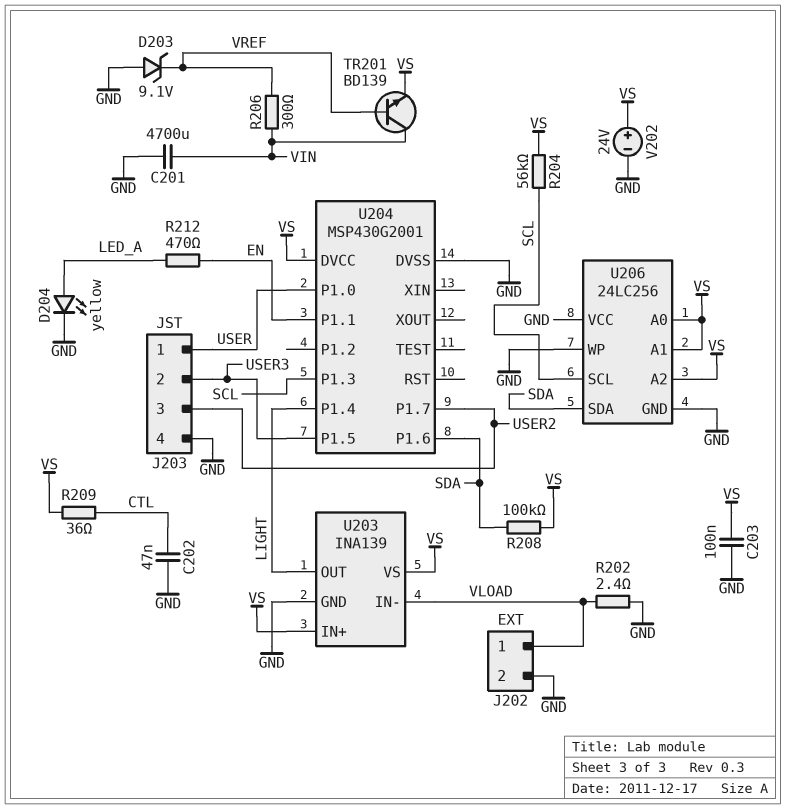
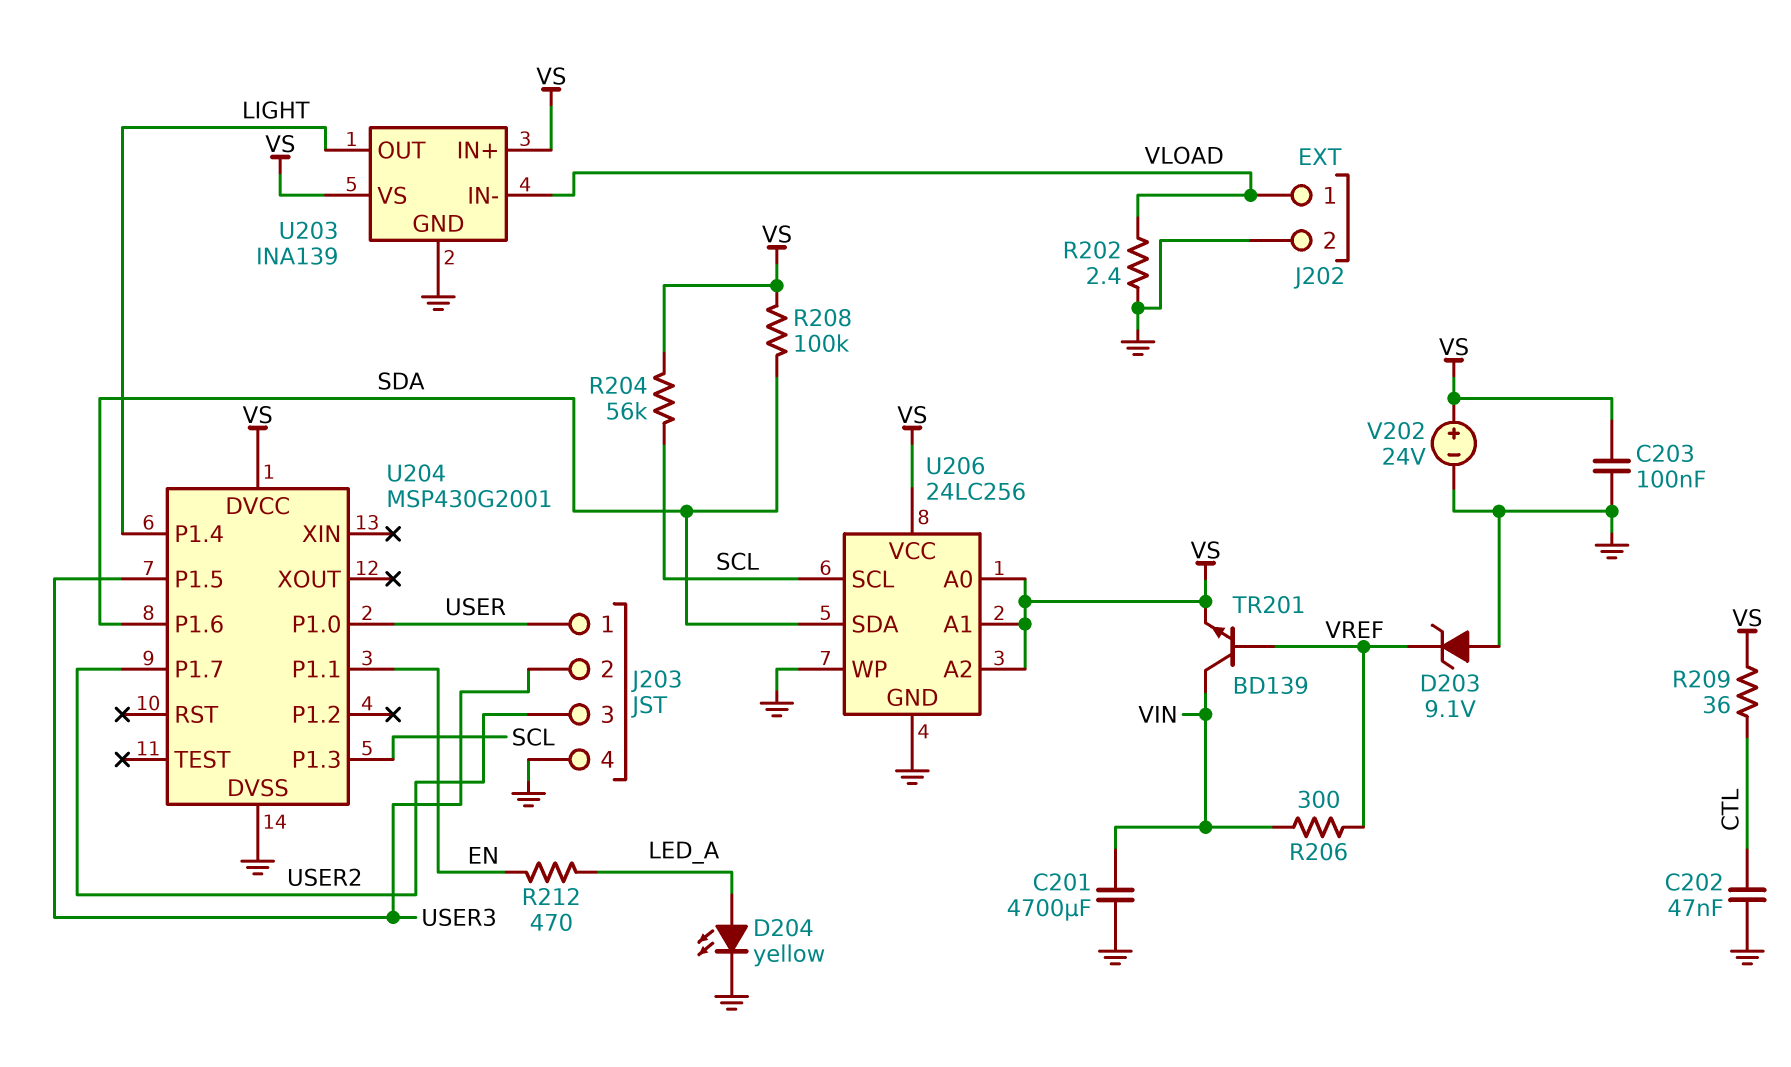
U206 pin VCC: GND -> VS

